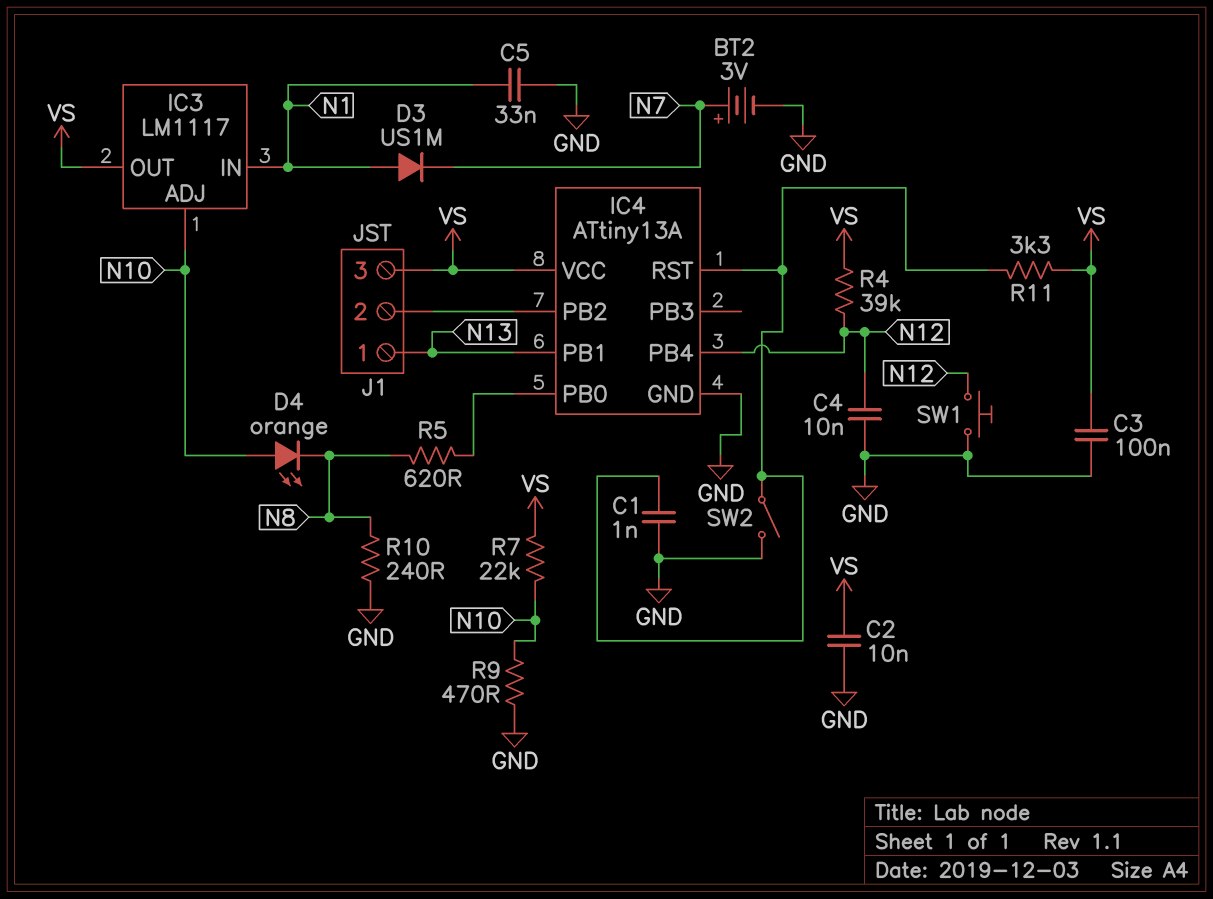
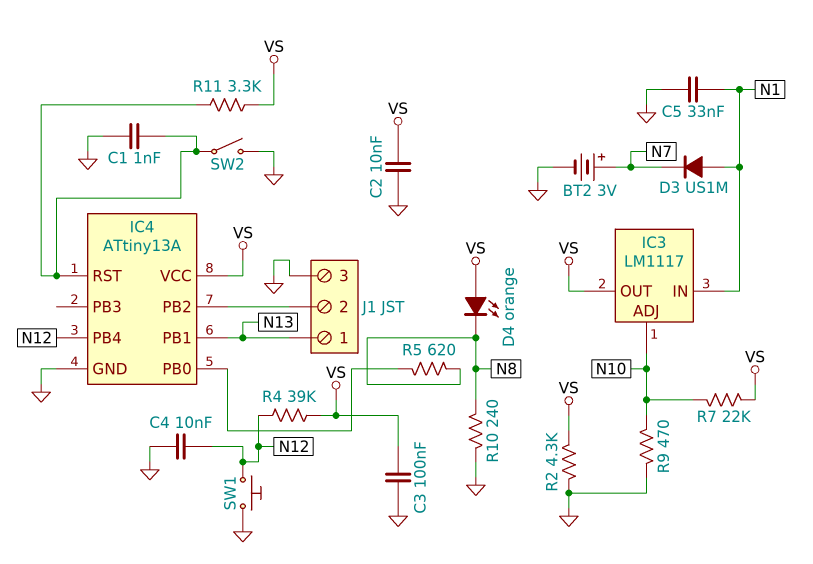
D4: LED orange (A N10, K N8) -> LED orange (A VS, K N8)
J1 pin 3: VS -> GND
R2: none -> 4.3k (GND, VS)

